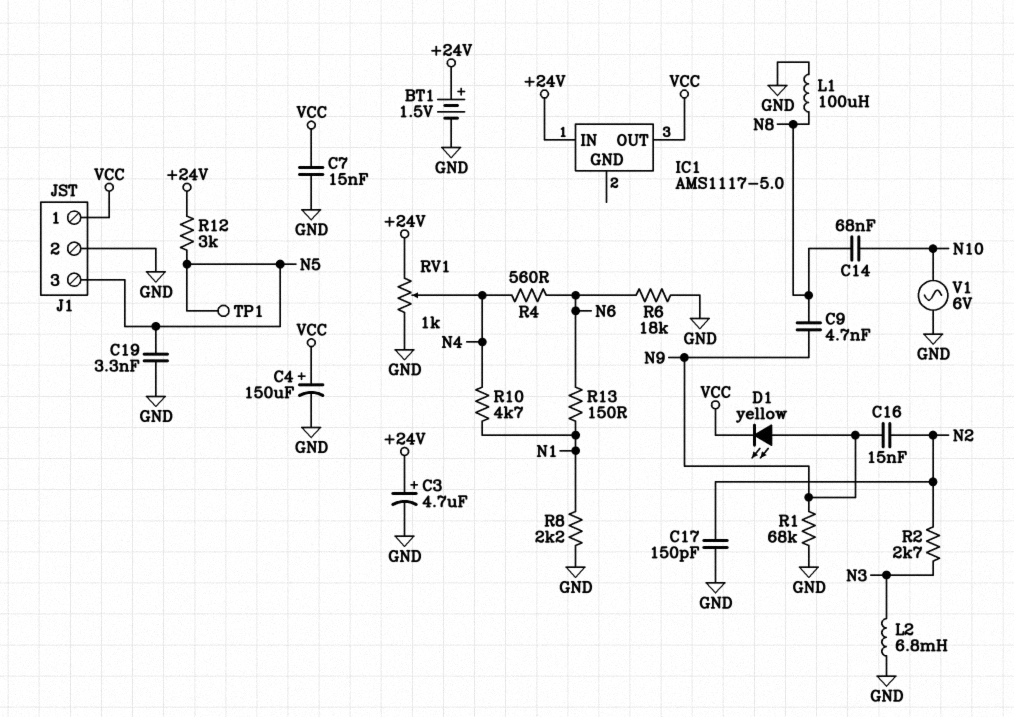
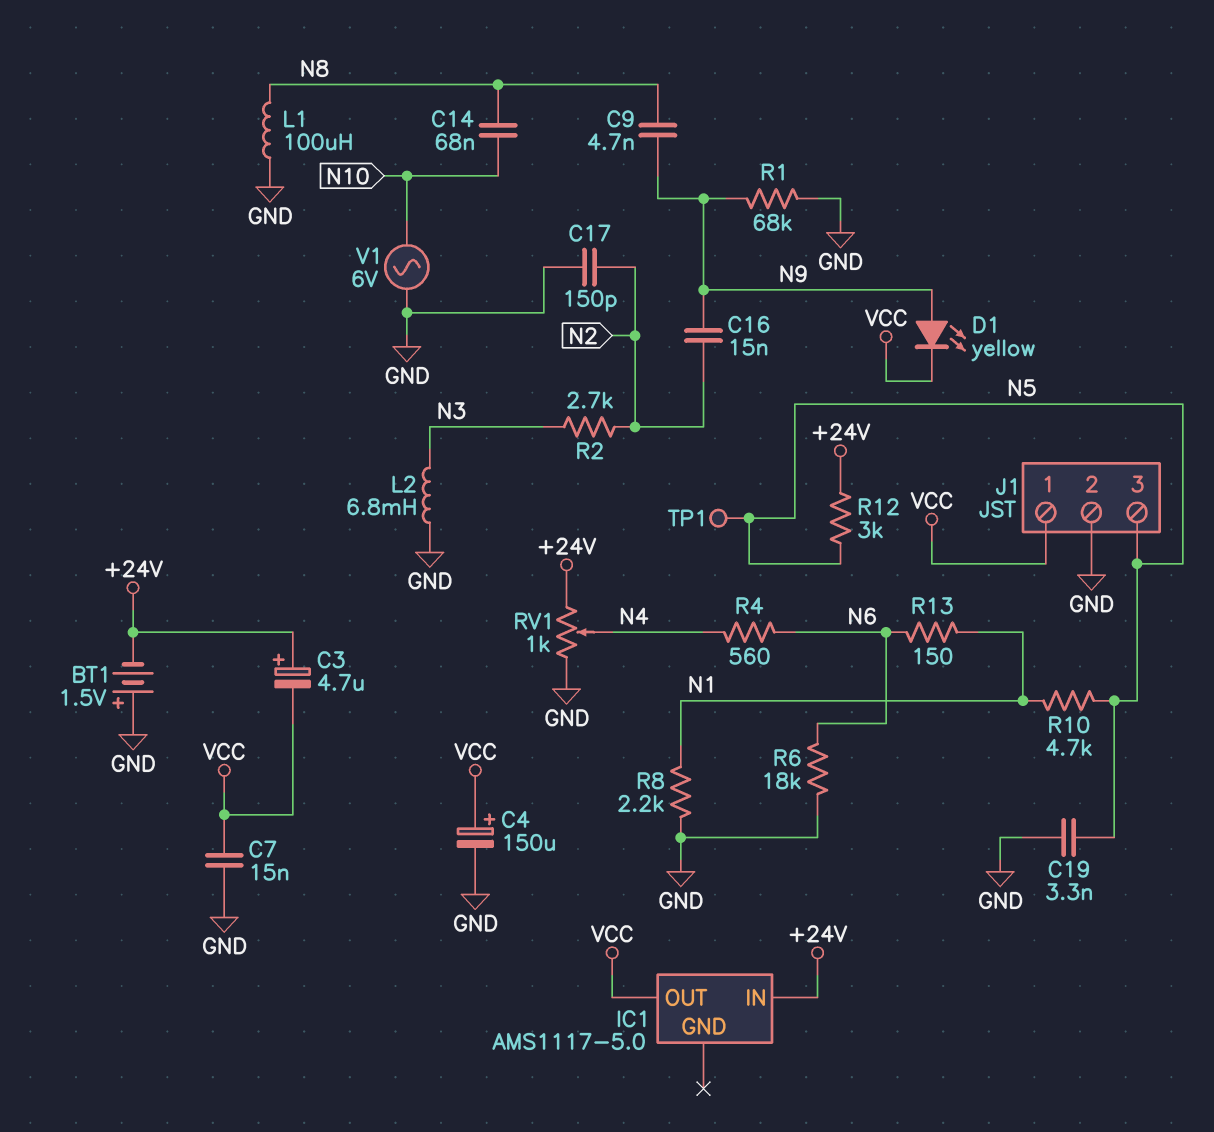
BT1: 1.5V (plus +24V, minus GND) -> 1.5V (plus GND, minus +24V)
C3: 4.7uF (plus +24V, minus GND) -> 4.7uF (plus +24V, minus VCC)
R10: 4.7k (N1, N4) -> 4.7k (N1, N5)

